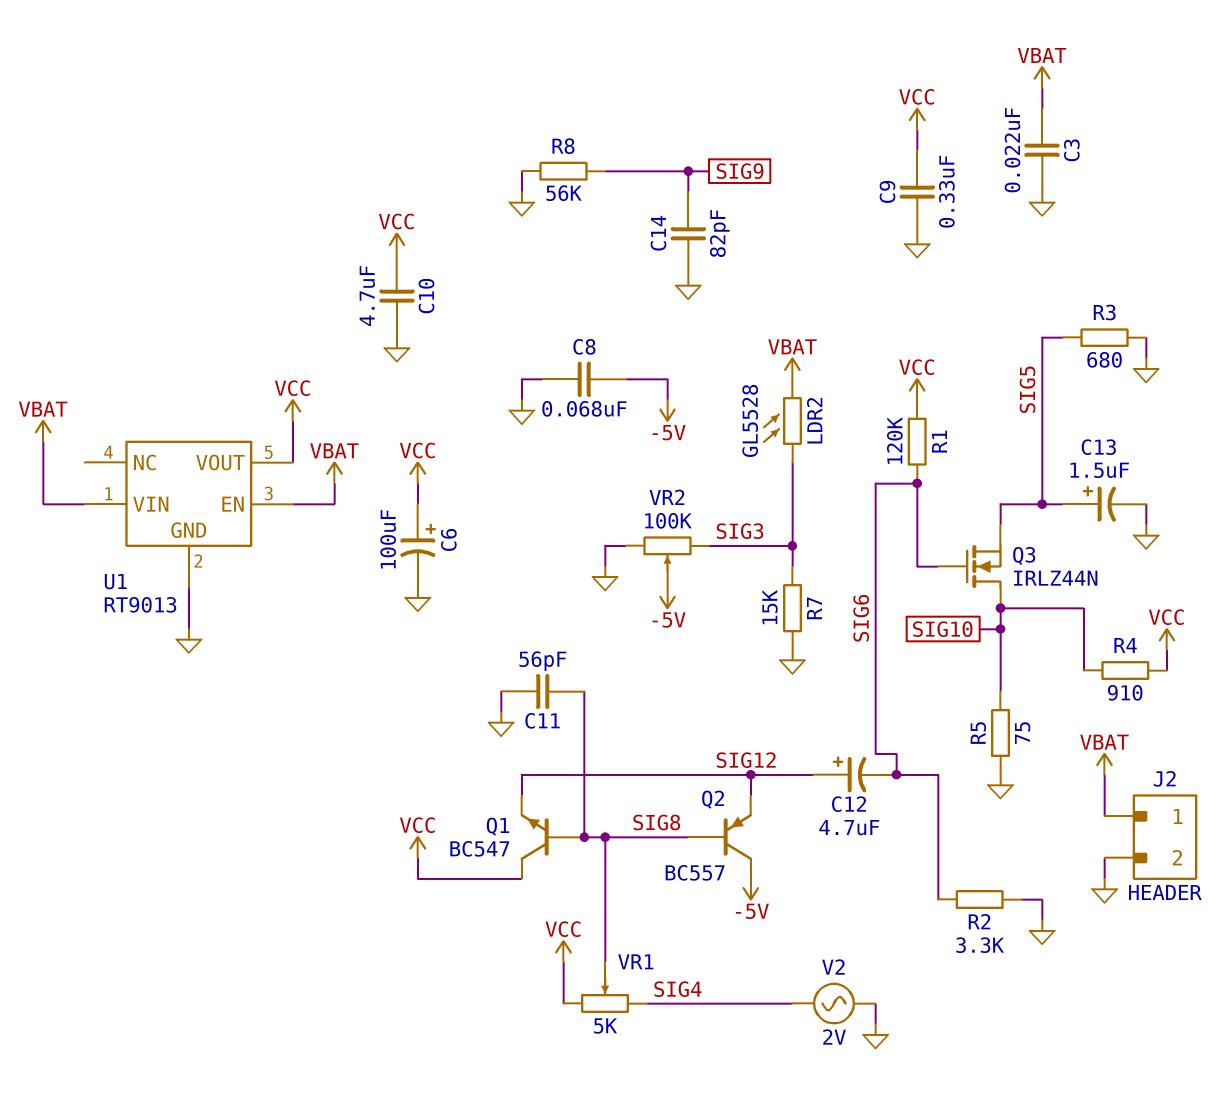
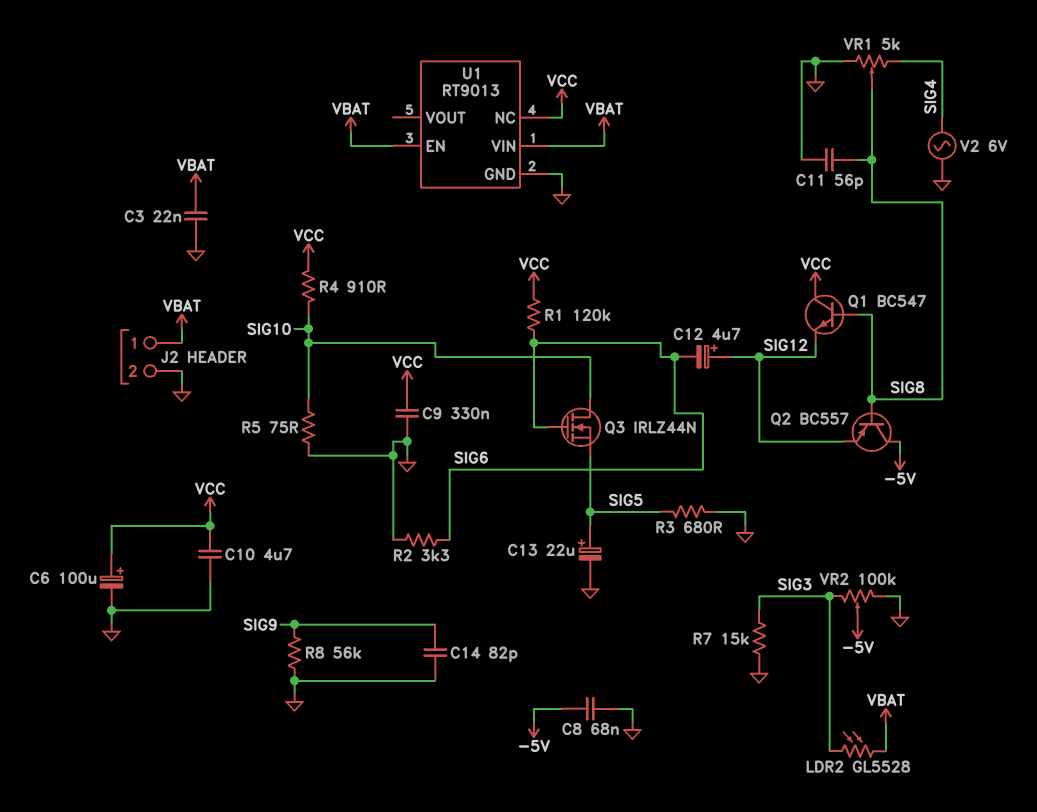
C13: 1.5uF (plus SIG5, minus GND) -> 22uF (plus SIG5, minus GND)
U1 pin NC: none -> VCC
U1 pin VOUT: VCC -> none
V2: AC 2V (GND, SIG4) -> AC 6V (GND, SIG4)
VR1: 5k (SIG4, VCC, wiper SIG8) -> 5k (GND, SIG4, wiper SIG8)

